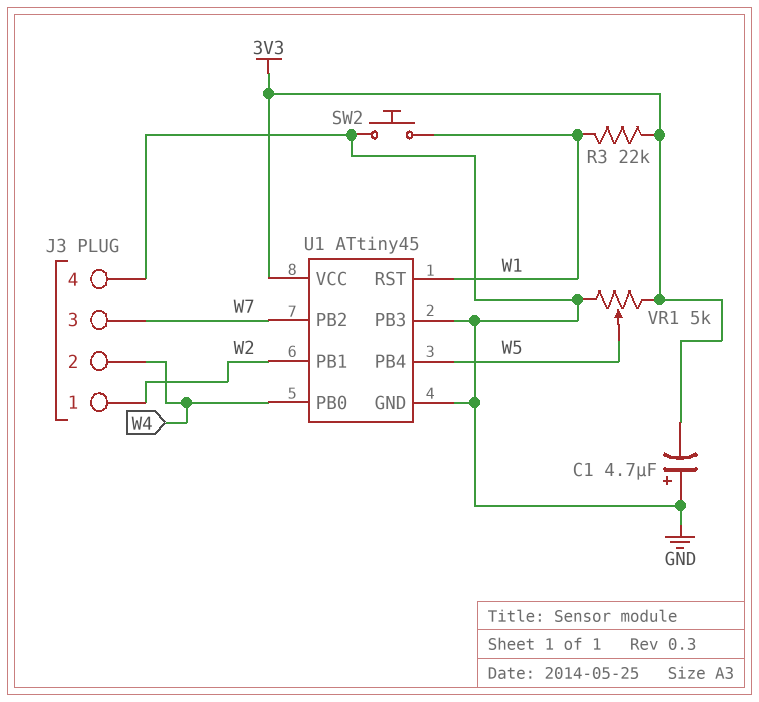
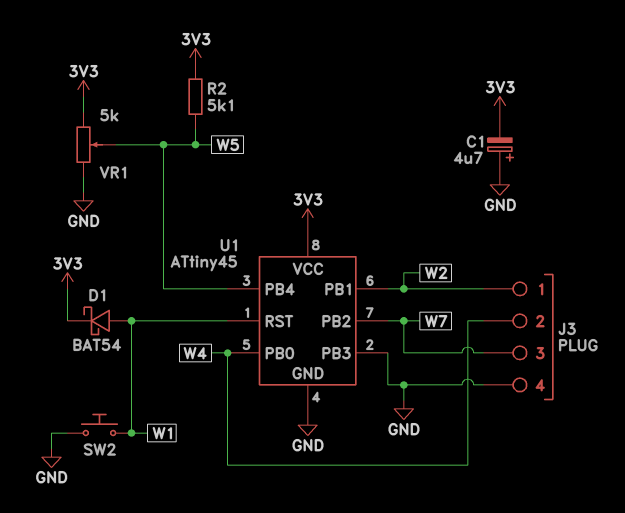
D1: none -> schottky BAT54 (A W1, K 3V3)
R2: none -> 5.1k (3V3, W5)
R3: 22k (3V3, W1) -> none

